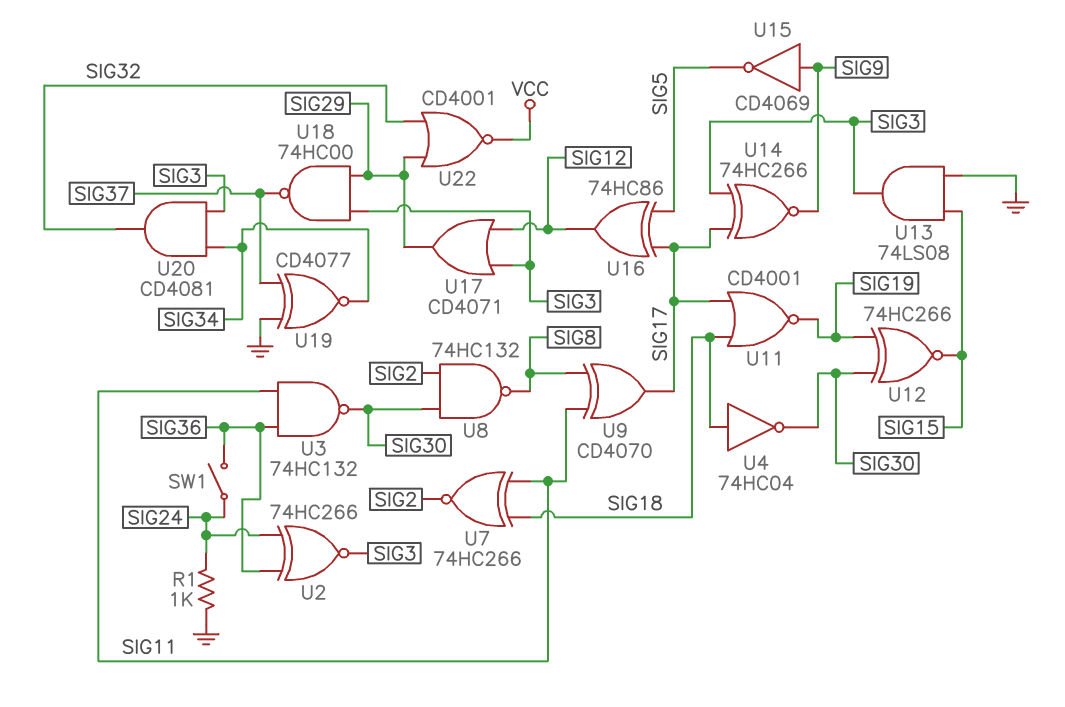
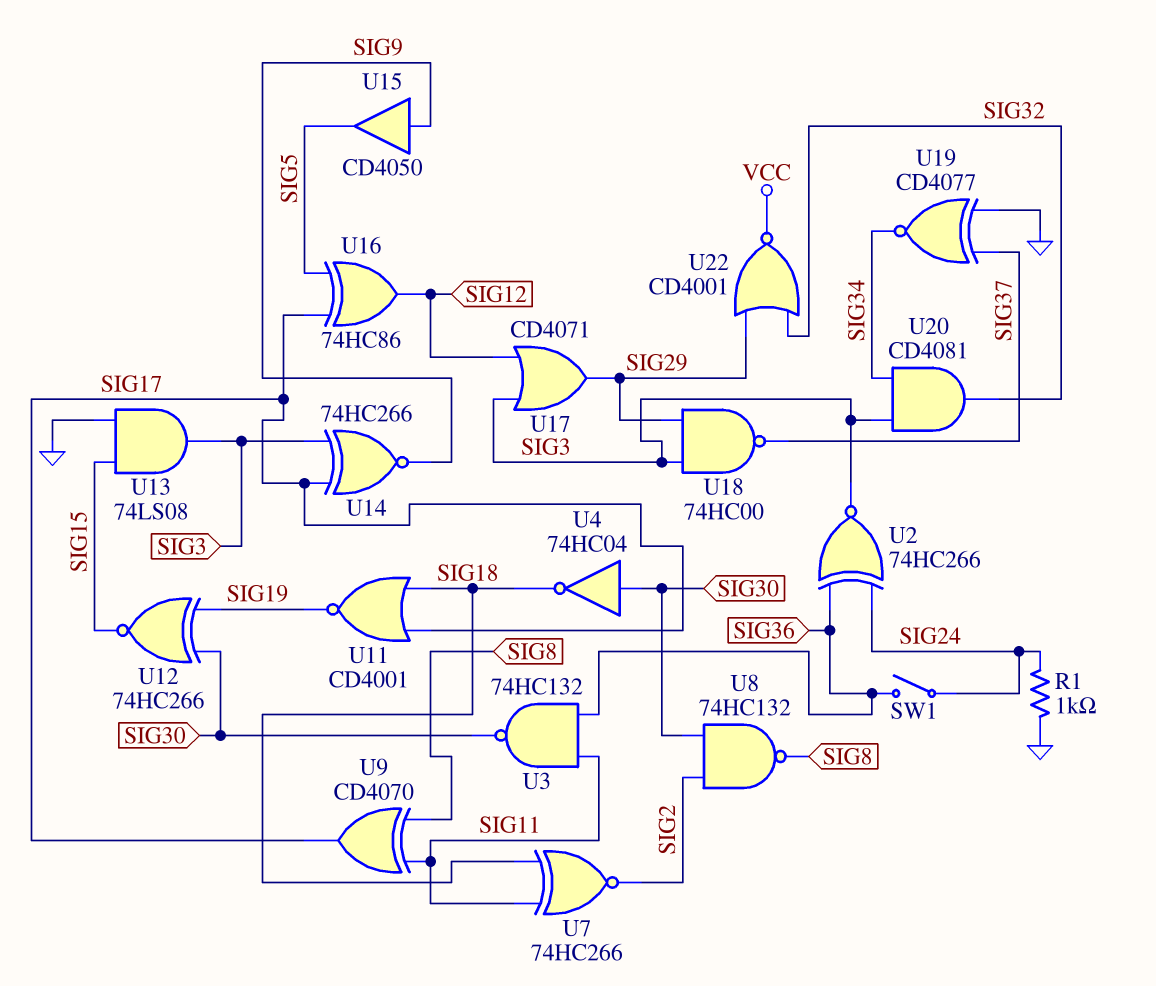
U4: NOT 74HC04 (in SIG18, out SIG30) -> NOT 74HC04 (in SIG30, out SIG18)
U15: NOT CD4069 (in SIG9, out SIG5) -> buffer CD4050 (in SIG9, out SIG5)

